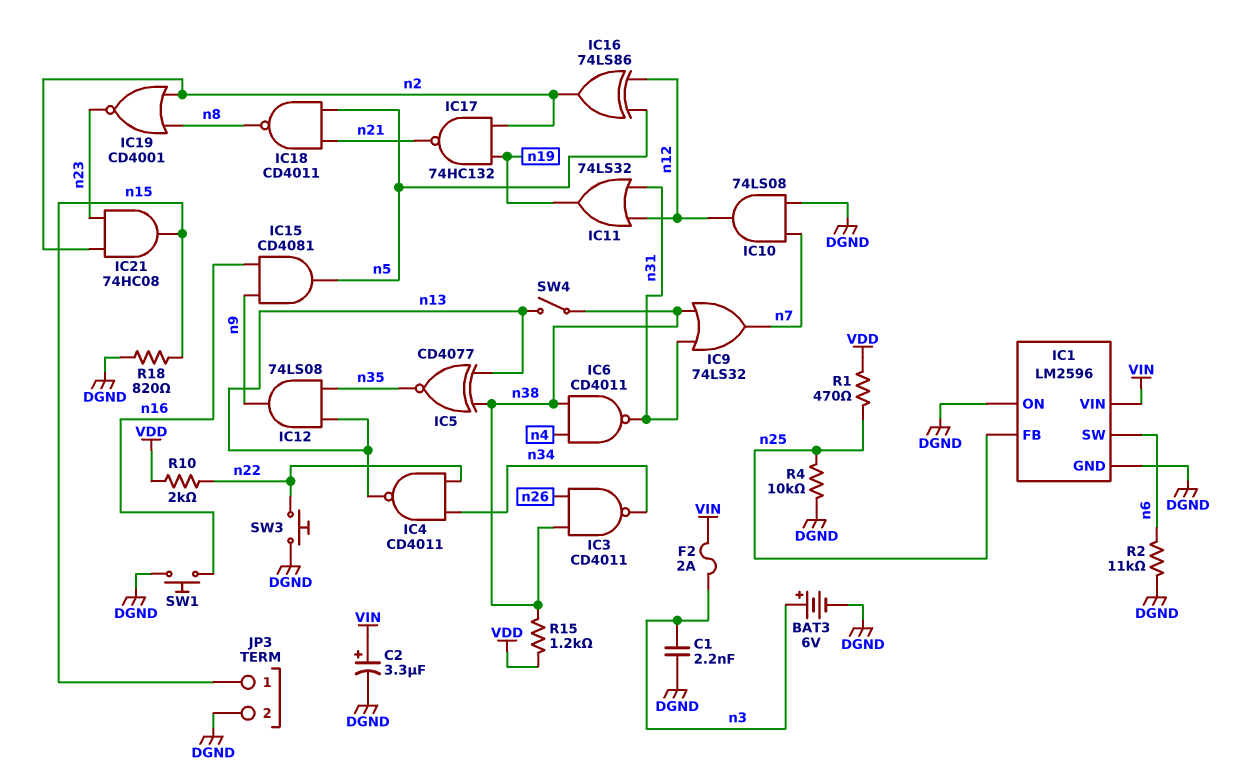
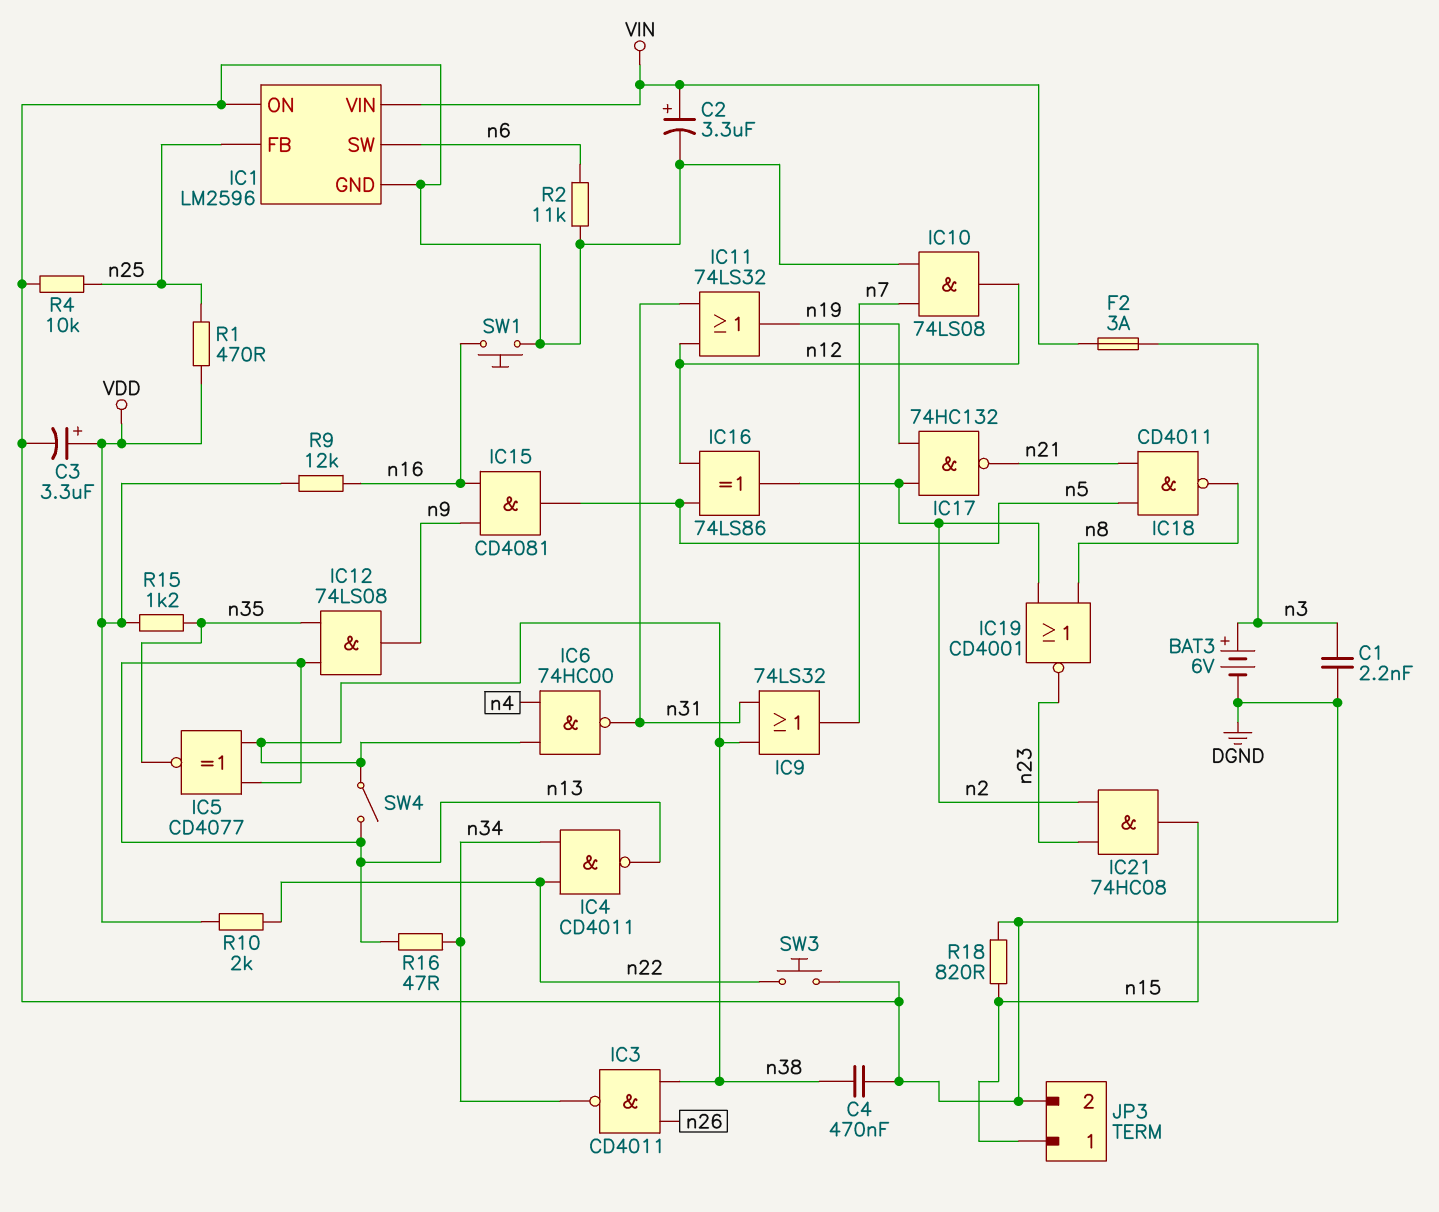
C3: none -> 3.3uF (plus VDD, minus DGND)
C4: none -> 470nF (DGND, n38)
F2: 2A (VIN, n3) -> 3A (VIN, n3)
IC6: NAND CD4011 (in n4, in n38, out n31) -> NAND 74HC00 (in n4, in n38, out n31)
R9: none -> 12k (VDD, n16)
R15: 1.2k (VDD, n38) -> 1.2k (VDD, n35)
R16: none -> 47 (n13, n34)

